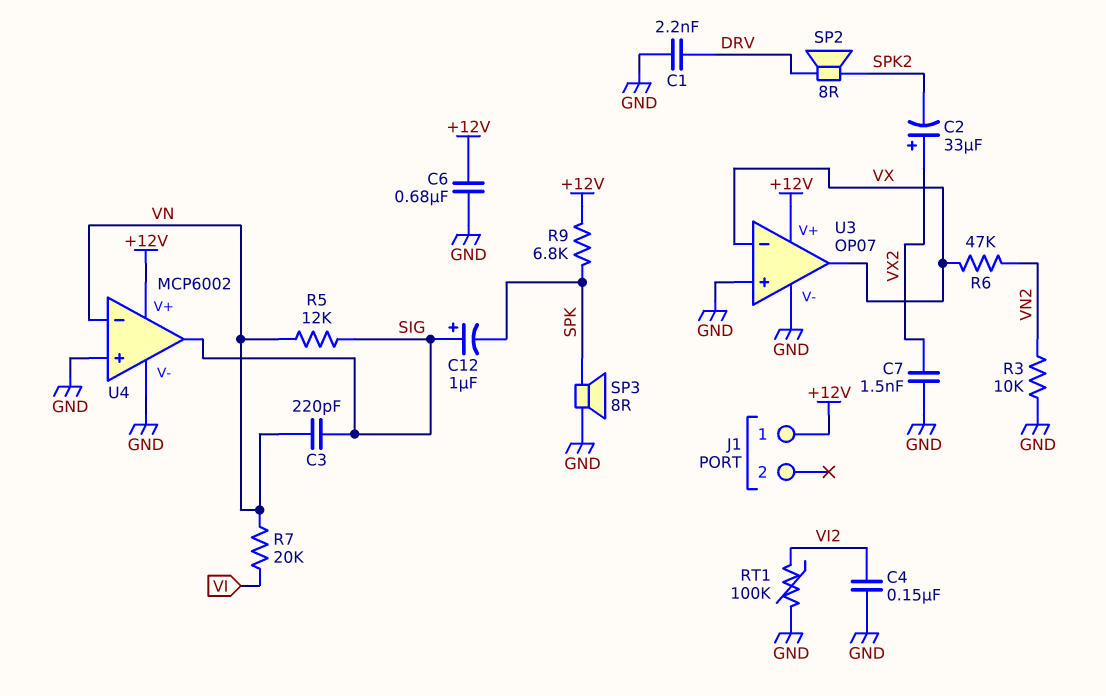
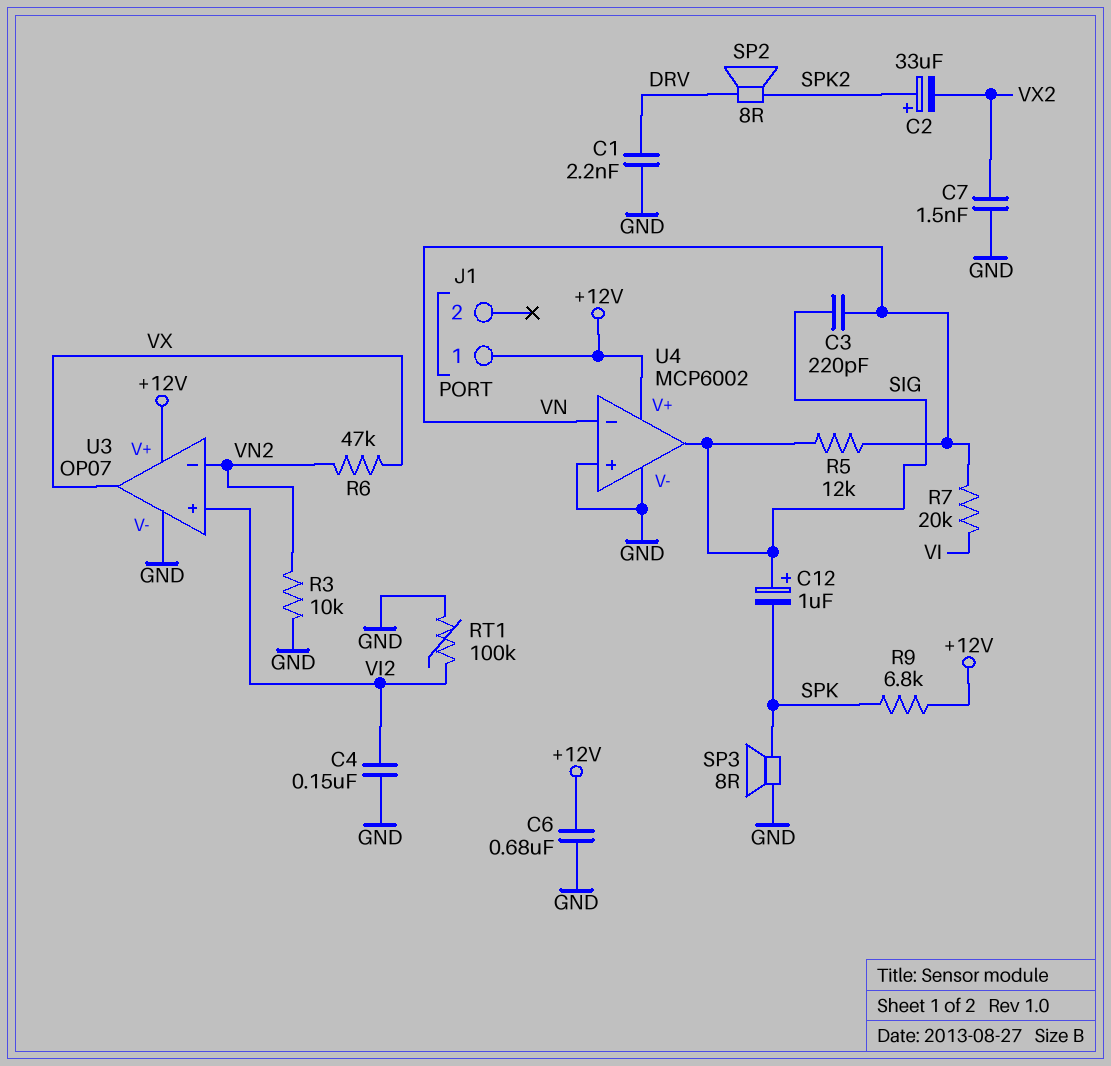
C2: 33uF (plus VX2, minus SPK2) -> 33uF (plus SPK2, minus VX2)
U3 pin in+: GND -> VI2
U3 pin in-: VX -> VN2

